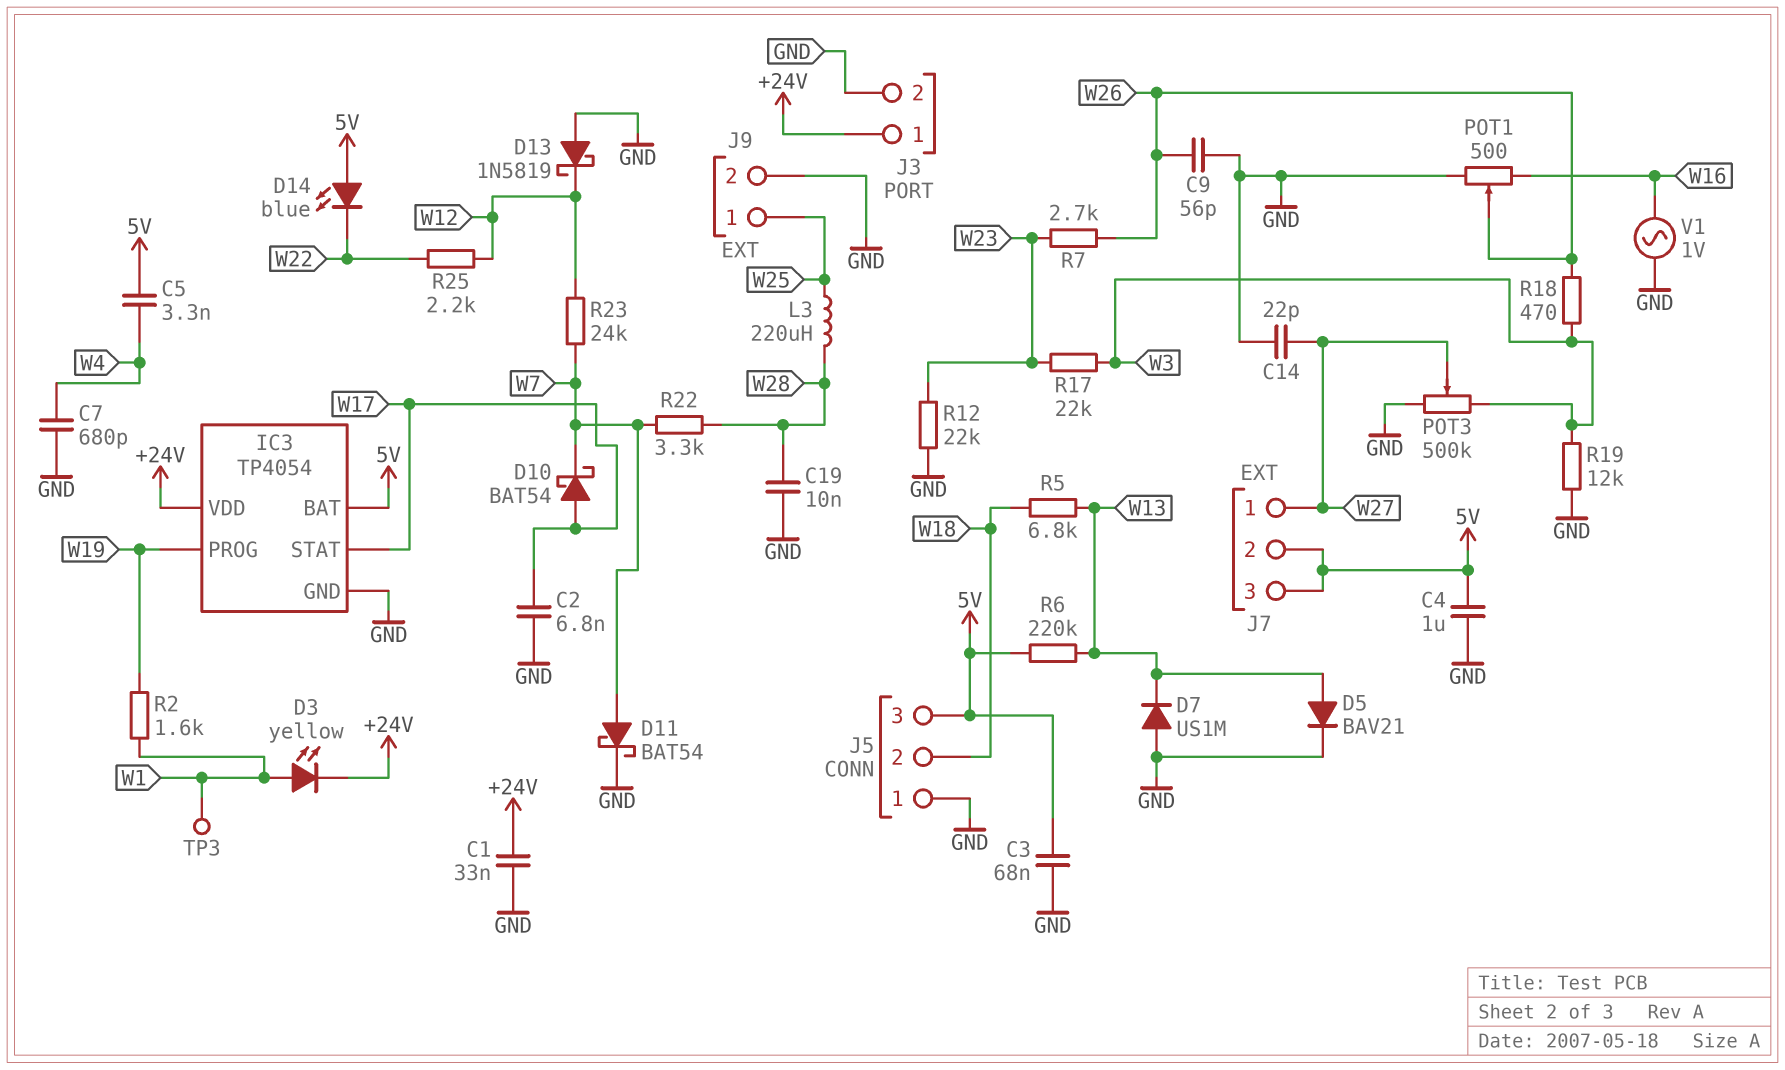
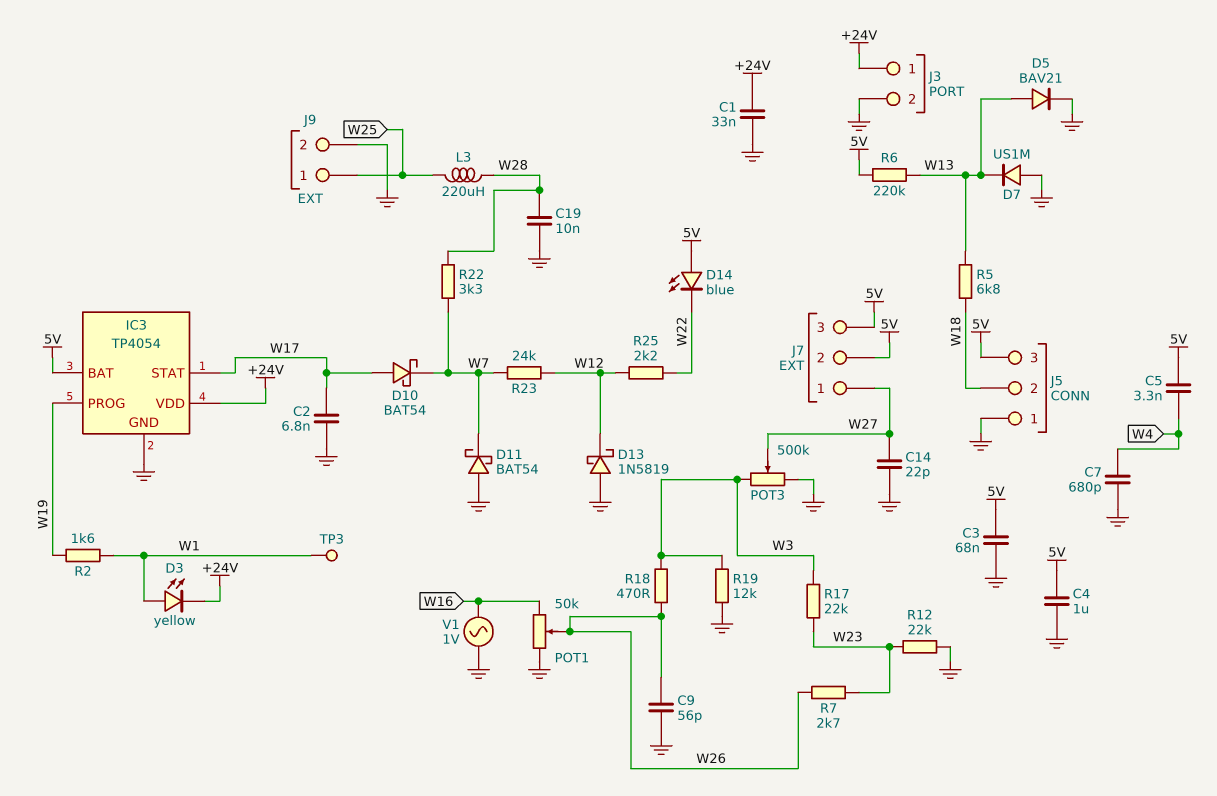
D11: schottky BAT54 (A W7, K GND) -> schottky BAT54 (A GND, K W7)
POT1: 500 (GND, W16, wiper W26) -> 50k (GND, W16, wiper W26)

